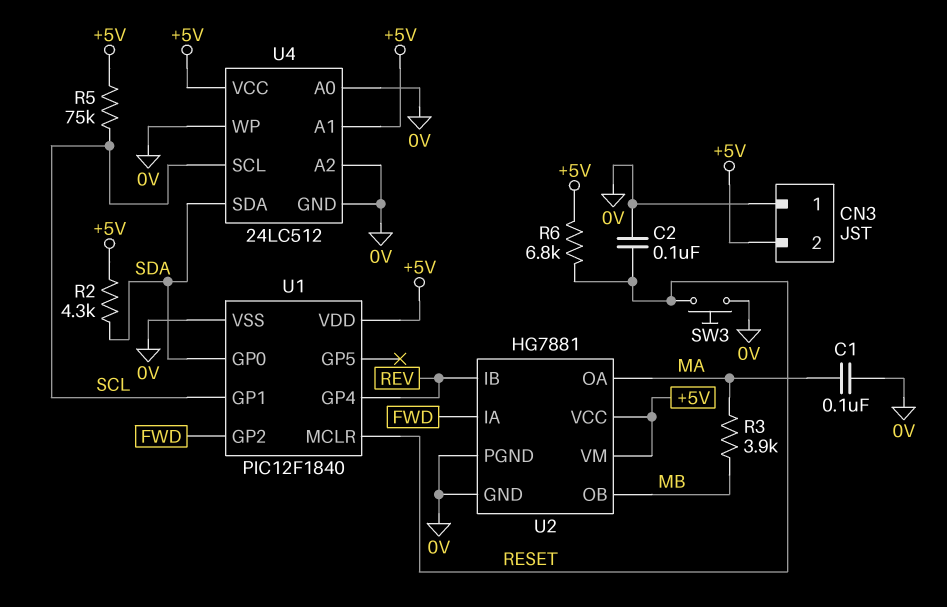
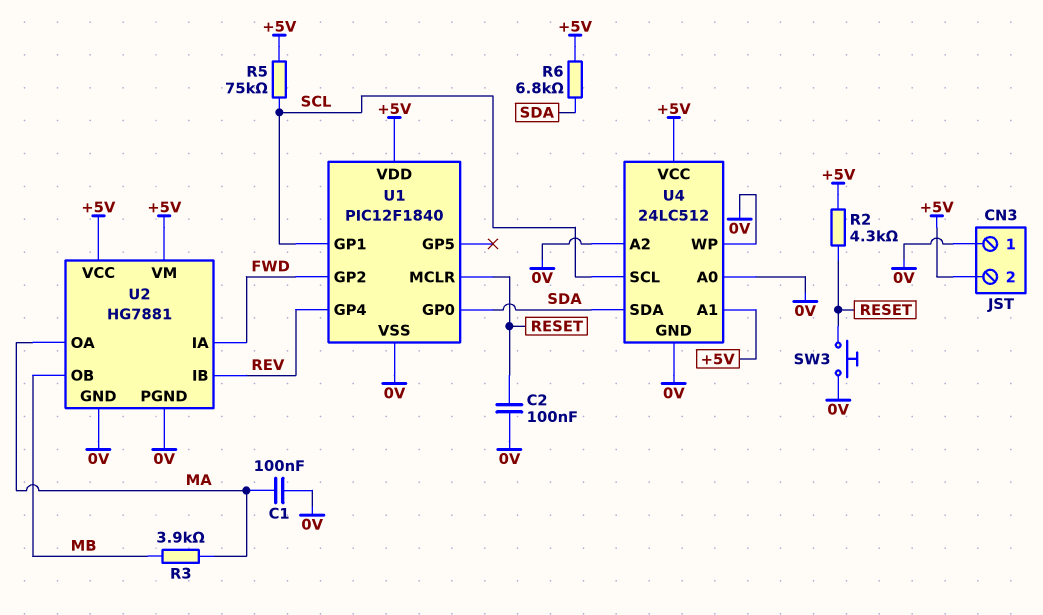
R2: 4.3k (+5V, SDA) -> 4.3k (+5V, RESET)
R6: 6.8k (+5V, RESET) -> 6.8k (+5V, SDA)

